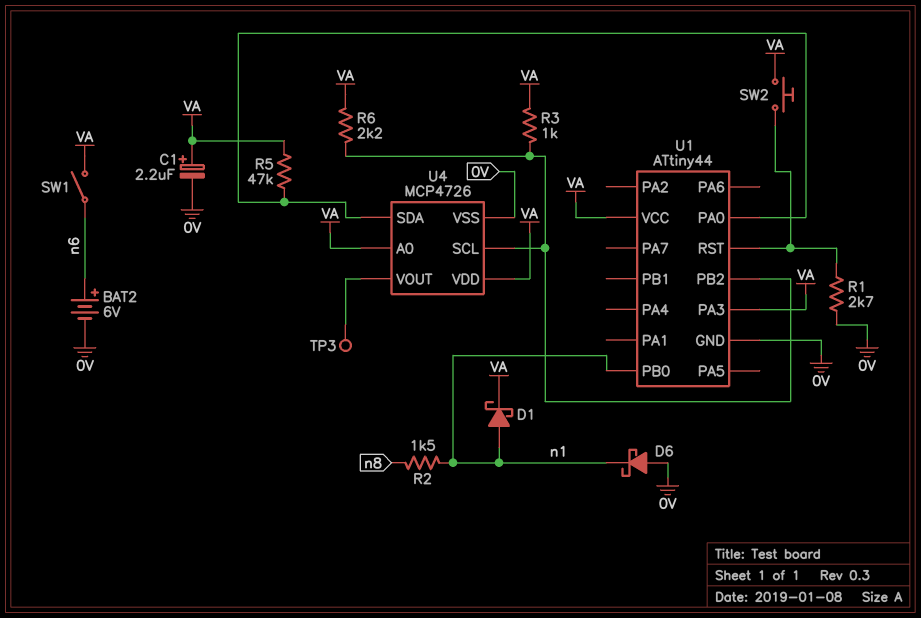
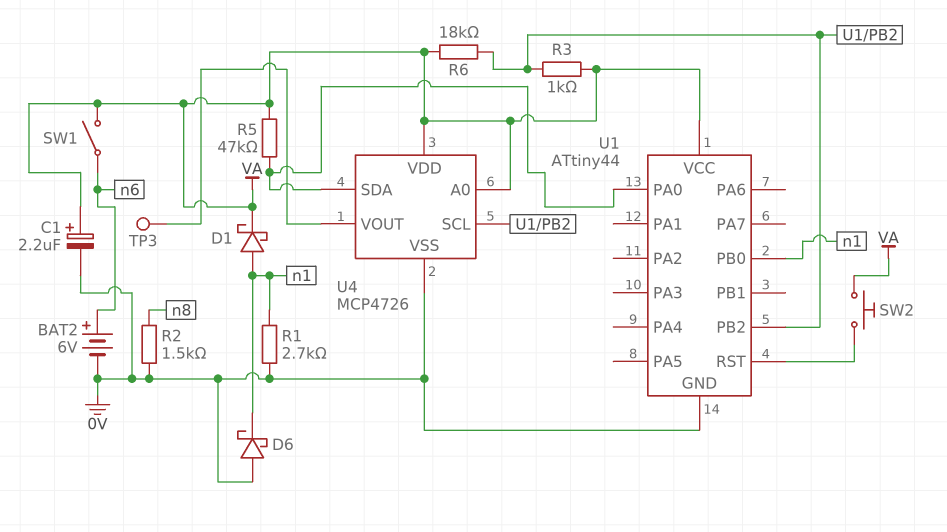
R1: 2.7k (0V, U1/RST) -> 2.7k (0V, n1)
R2: 1.5k (n1, n8) -> 1.5k (0V, n8)
R6: 2.2k (U1/PB2, VA) -> 18k (U1/PB2, VA)
U1 pin PA3: VA -> none

